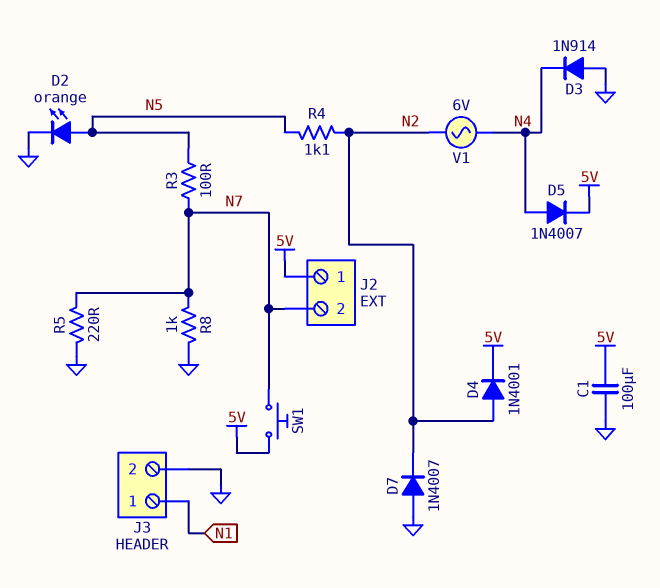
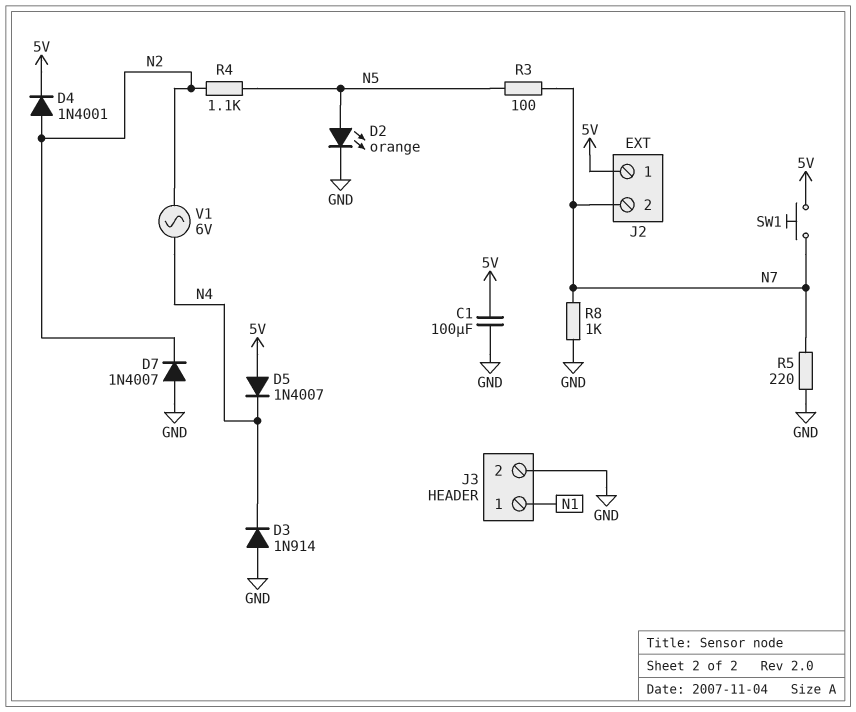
D5: diode 1N4007 (A N4, K 5V) -> diode 1N4007 (A 5V, K N4)

